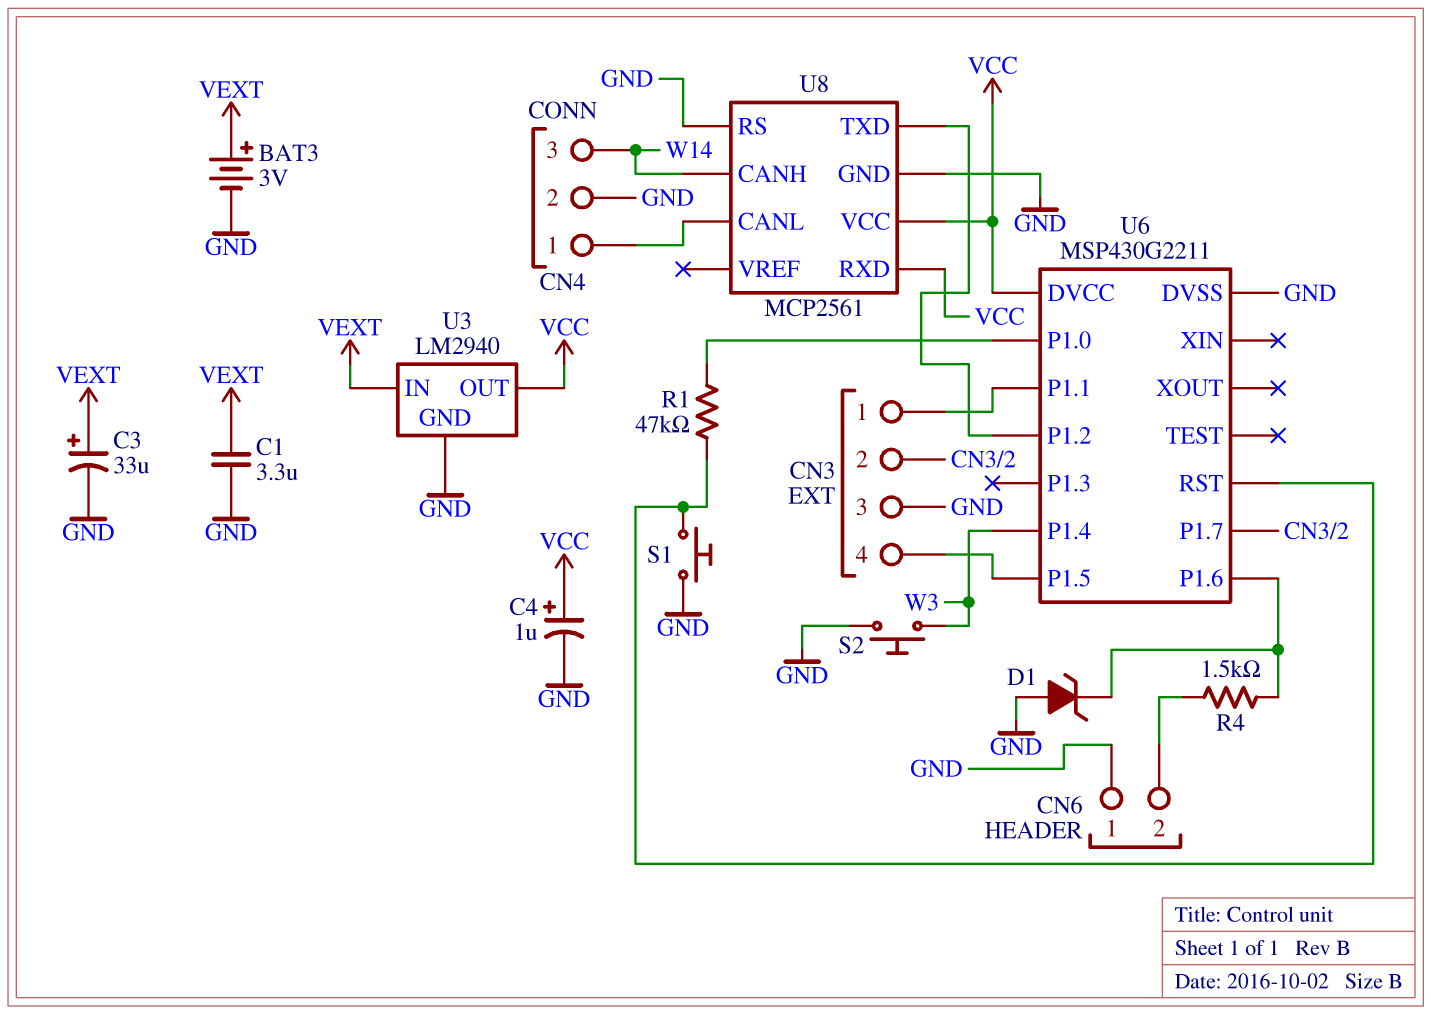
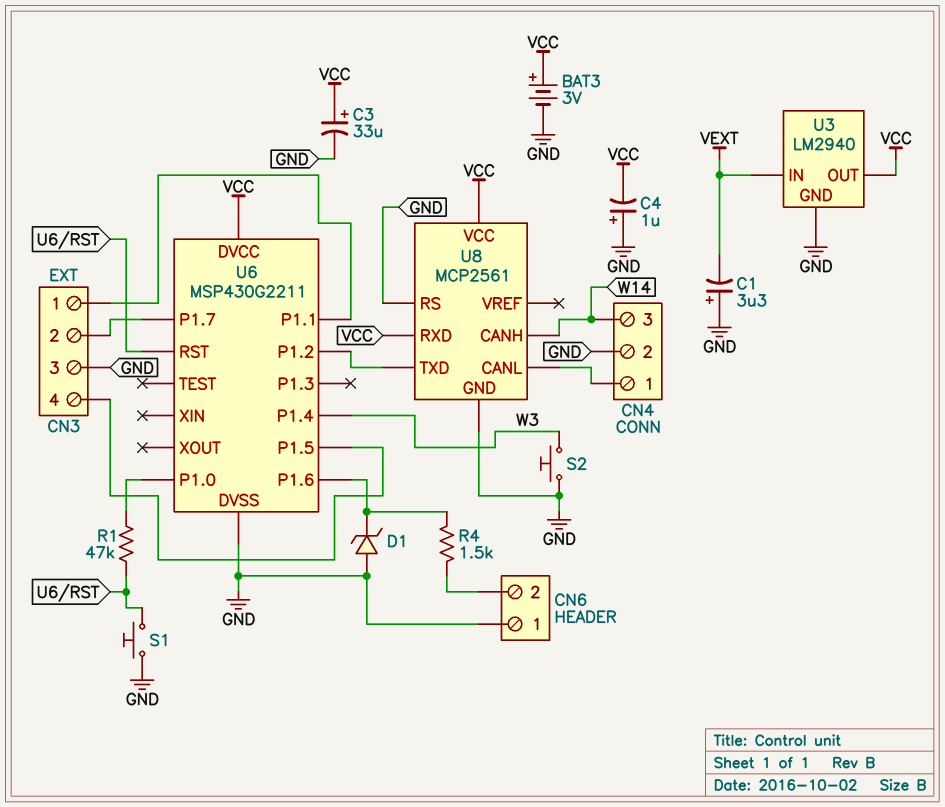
BAT3: 3V (plus VEXT, minus GND) -> 3V (plus VCC, minus GND)
C1: 3.3uF (GND, VEXT) -> 3.3uF (plus GND, minus VEXT)
C3: 33uF (plus VEXT, minus GND) -> 33uF (plus VCC, minus GND)
C4: 1uF (plus VCC, minus GND) -> 1uF (plus GND, minus VCC)

